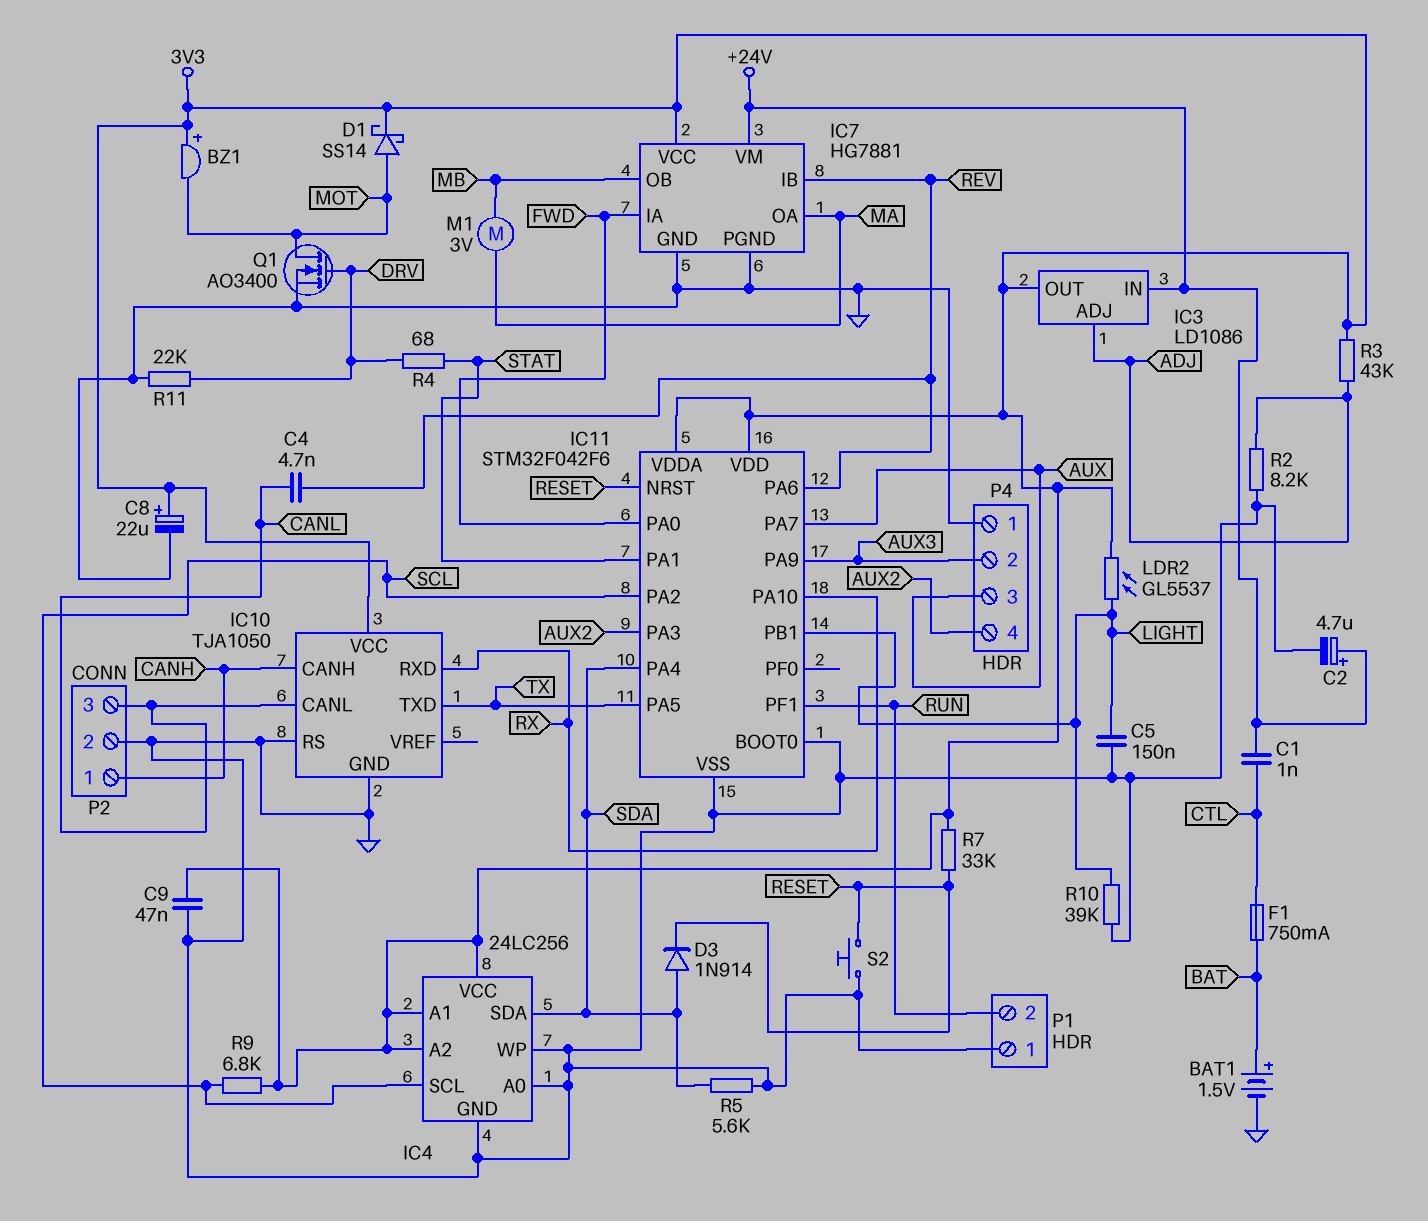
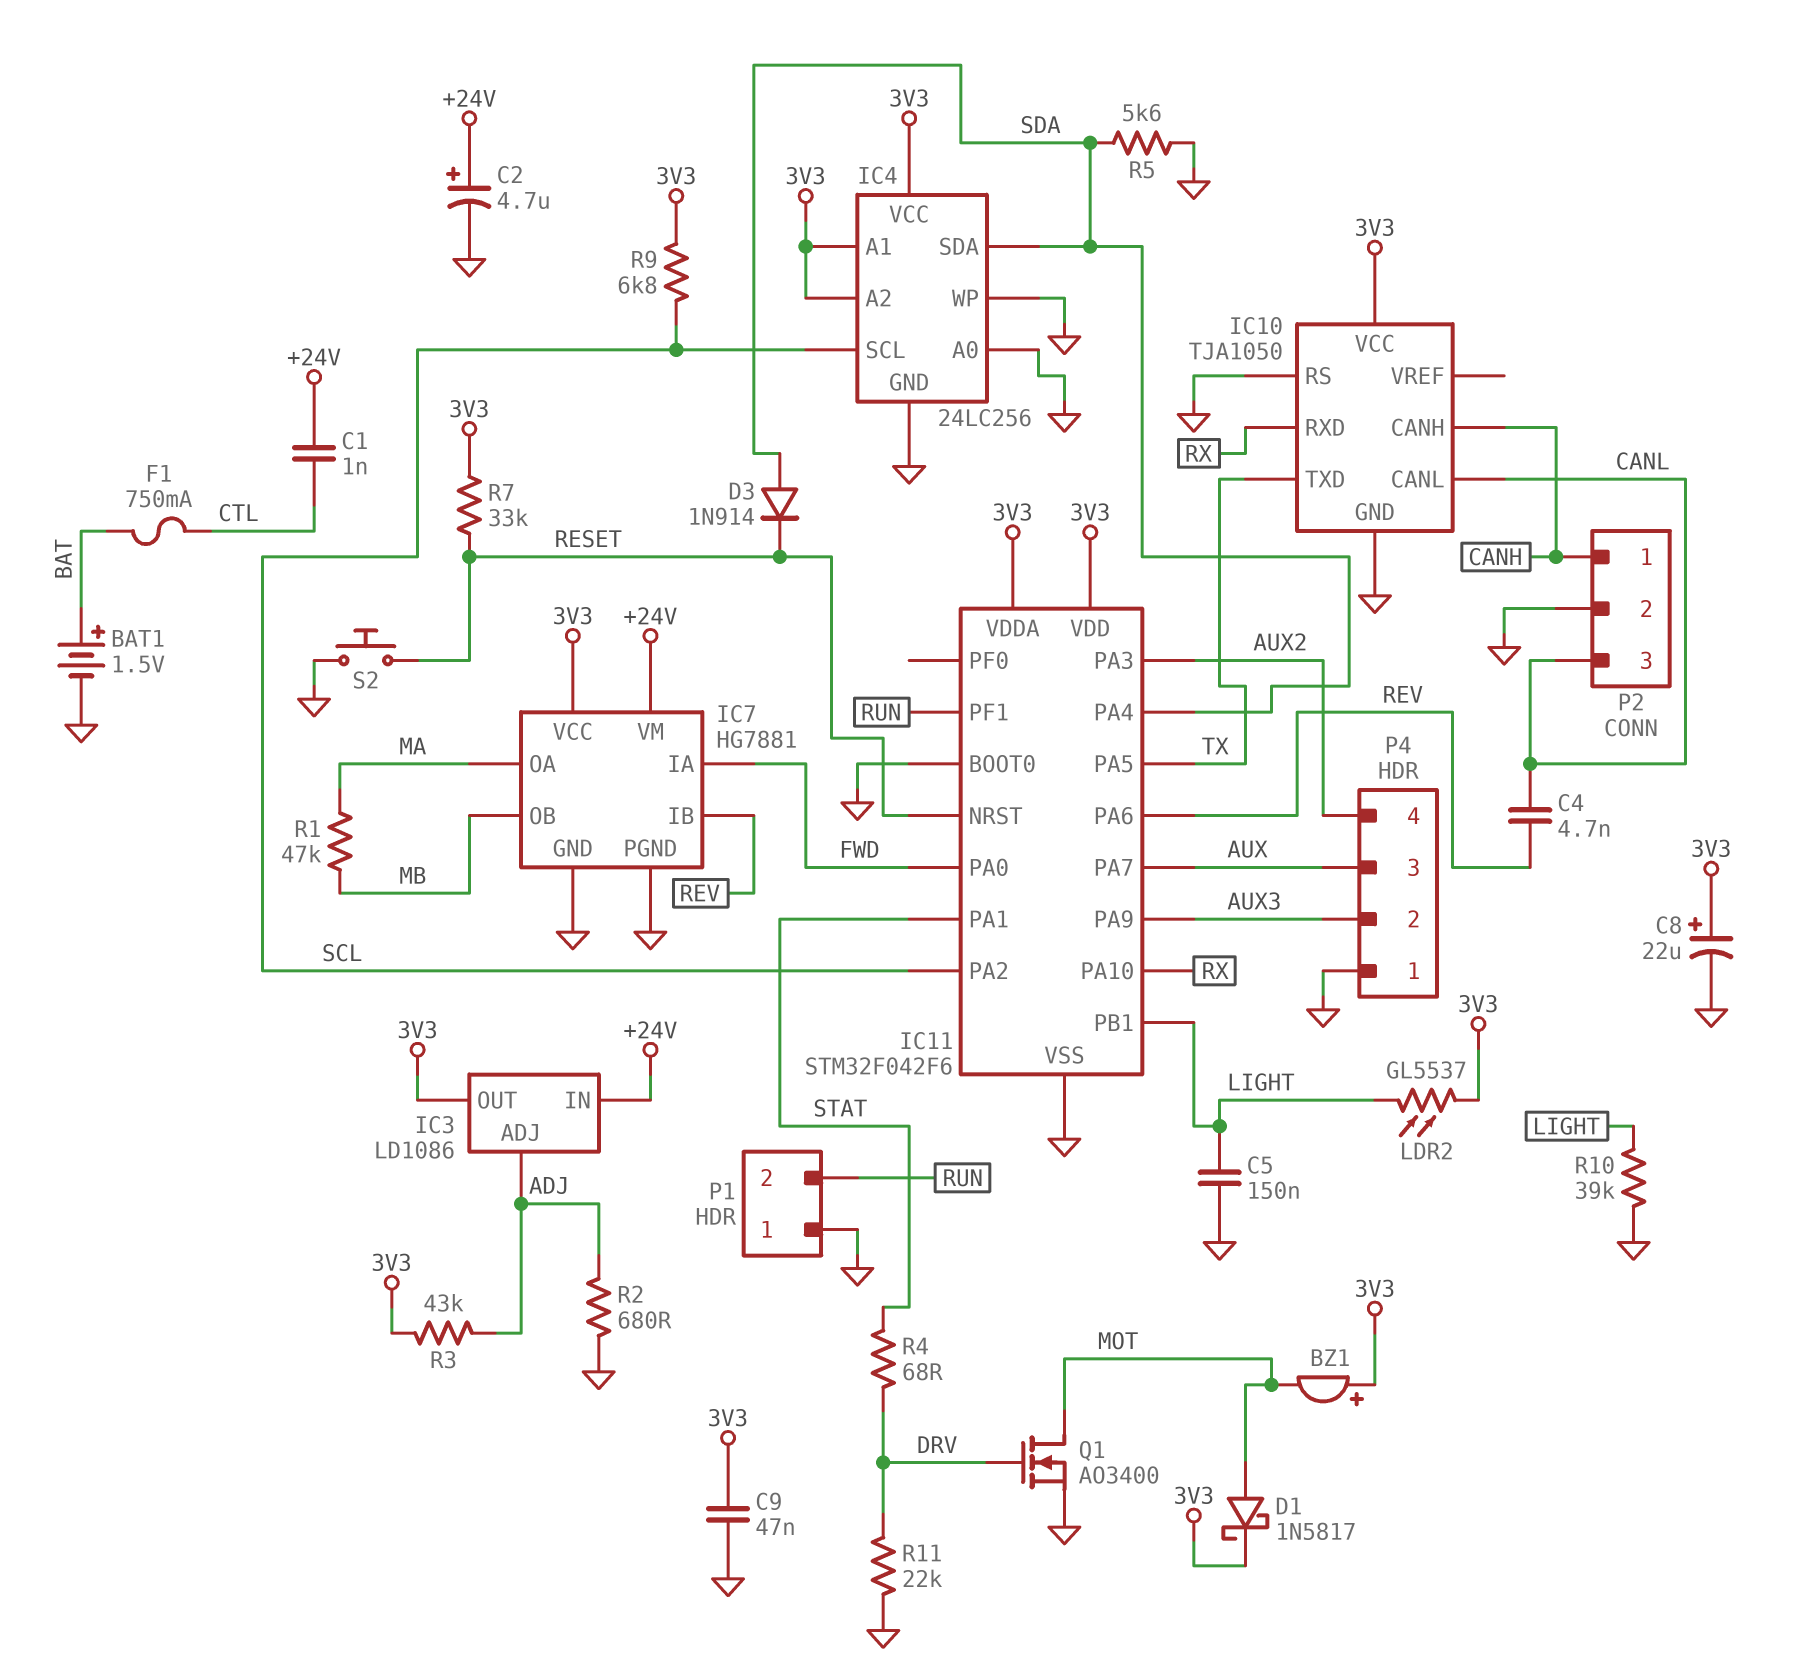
D1: schottky SS14 (A MOT, K 3V3) -> schottky 1N5817 (A MOT, K 3V3)
M1: motor 3V (MA, MB) -> none
R1: none -> 47k (MA, MB)
R2: 8.2k (ADJ, GND) -> 680 (ADJ, GND)

